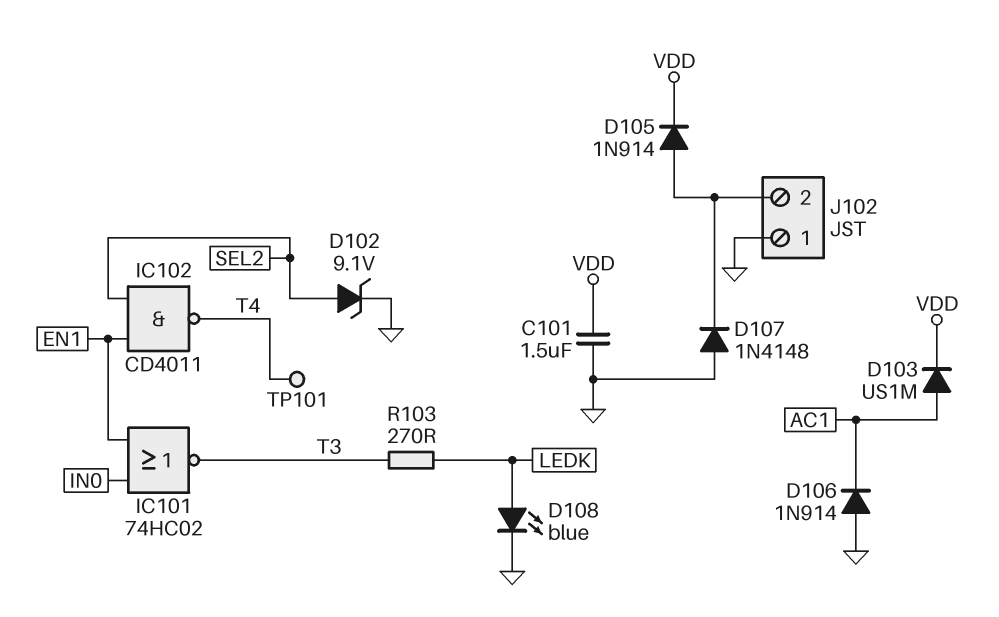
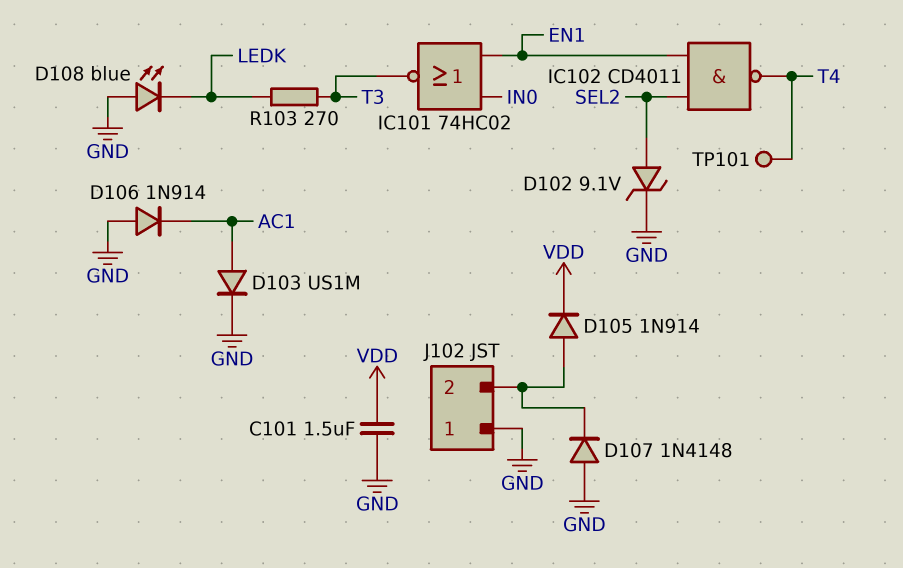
D103: diode US1M (A AC1, K VDD) -> diode US1M (A AC1, K GND)
D108: LED blue (A LEDK, K GND) -> LED blue (A GND, K LEDK)

